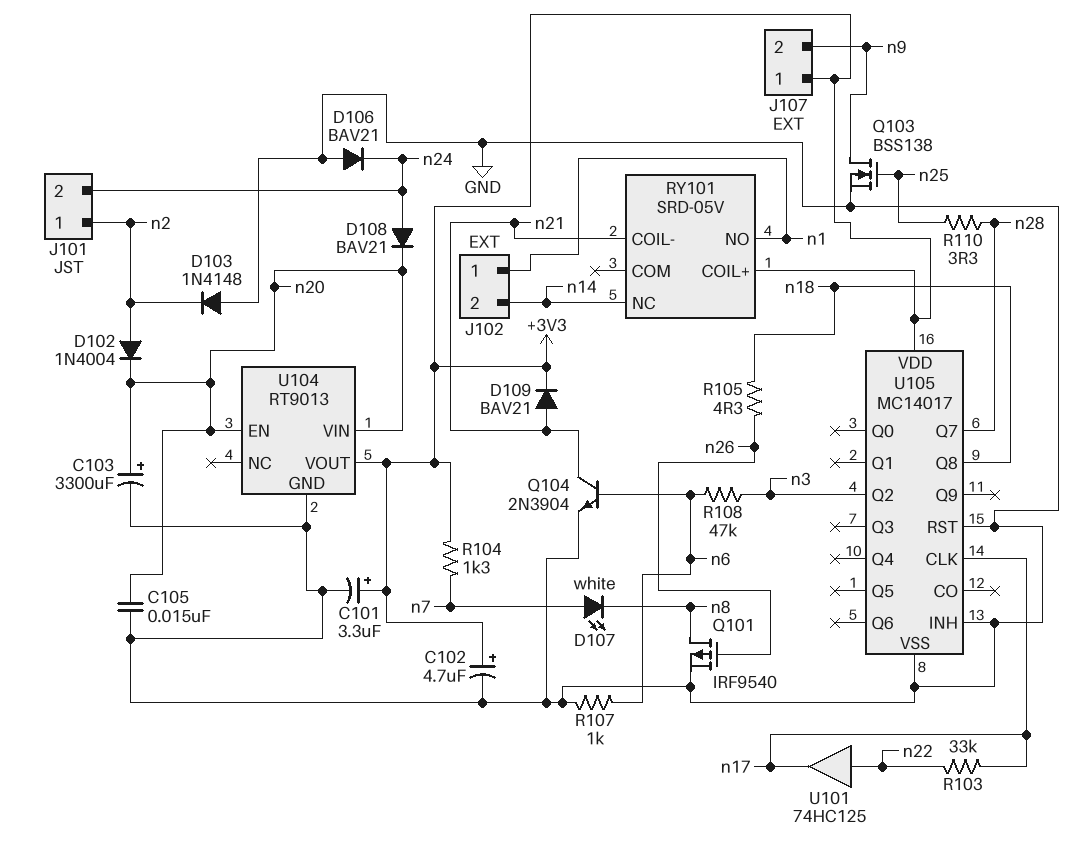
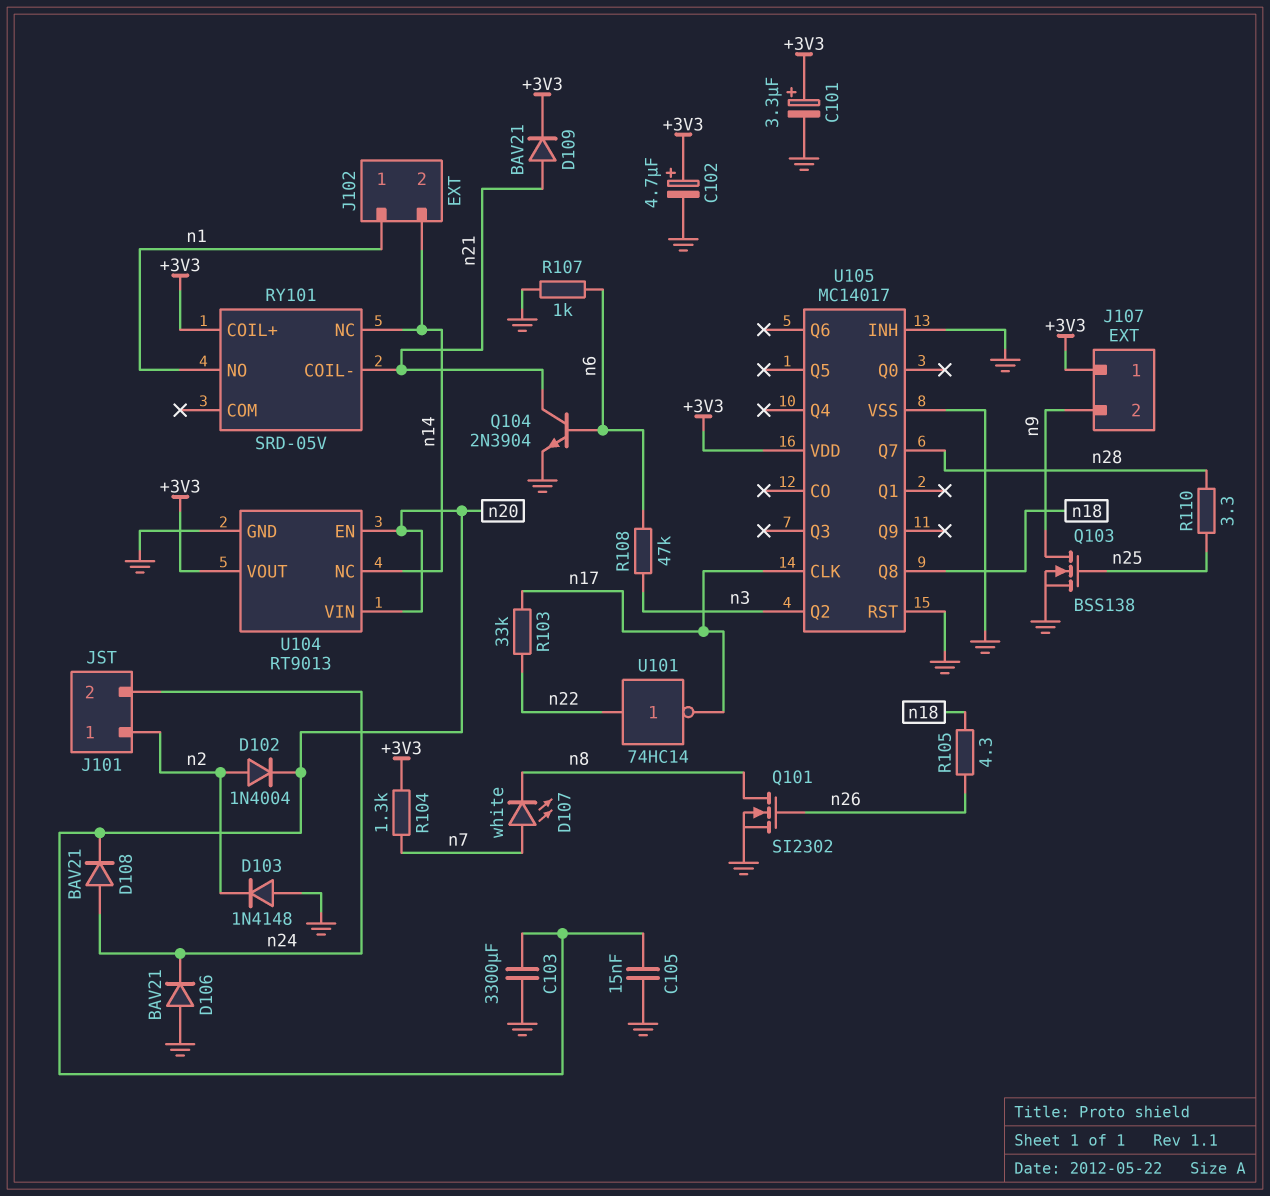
C103: 3300uF (plus n20, minus GND) -> 3300uF (GND, n20)
Q101: PMOS IRF9540 (G n26, D n8, S GND) -> NMOS SI2302 (G n26, D n8, S GND)
U101: buffer 74HC125 (in n22, out n17) -> NOT 74HC14 (in n22, out n17)
U104 pin NC: none -> n14

